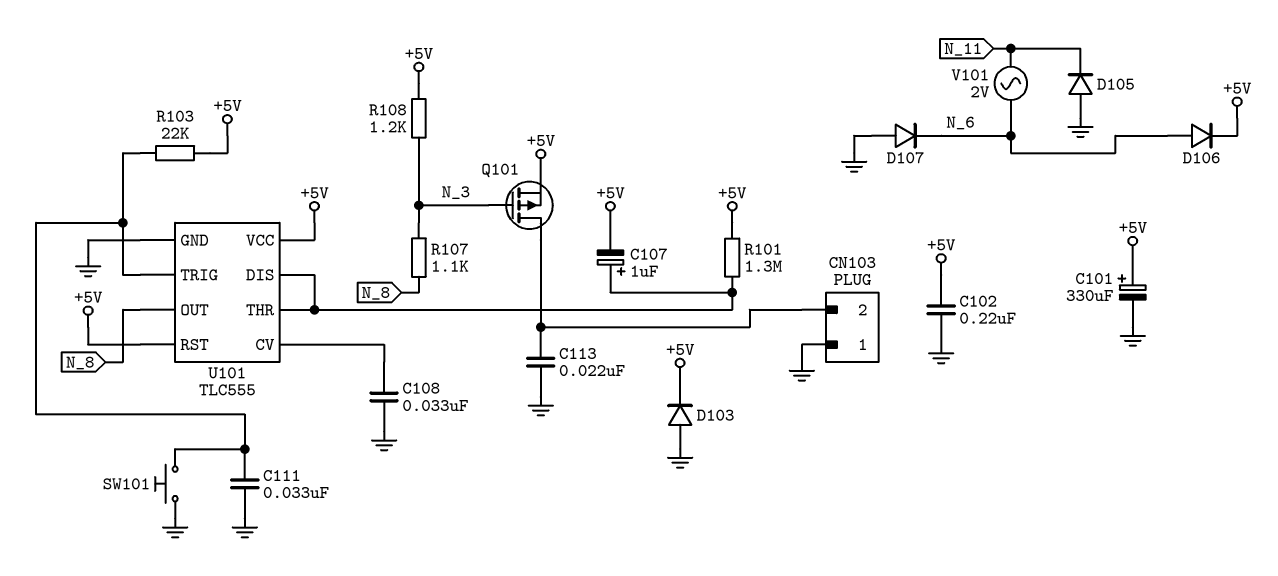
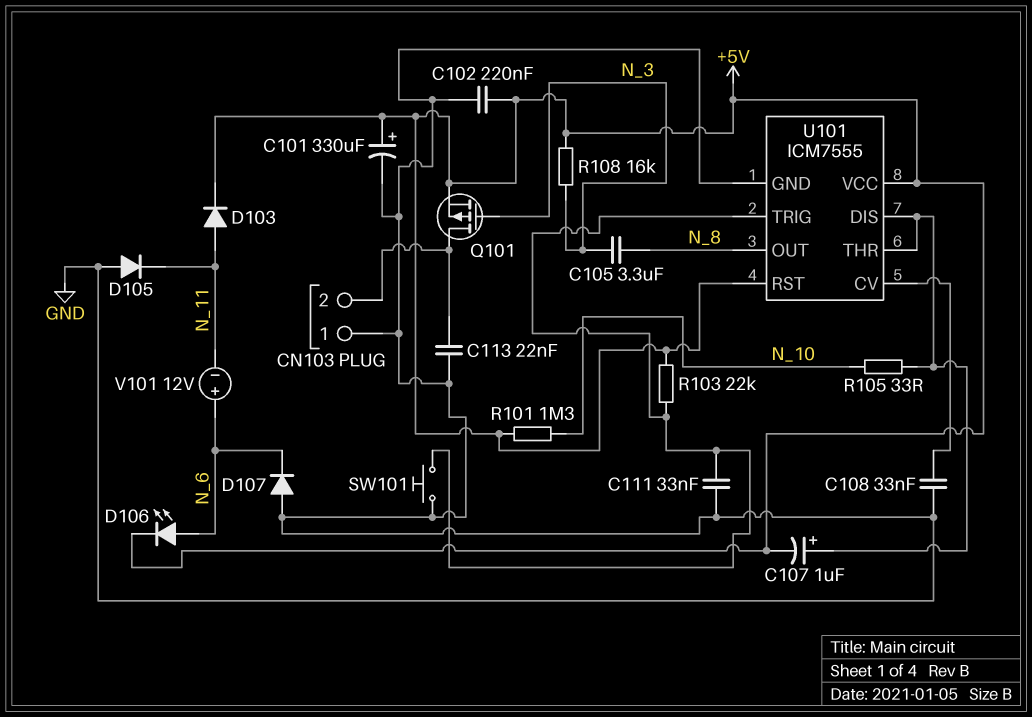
C105: none -> 3.3uF (N_3, N_8)
D103: diode (A GND, K +5V) -> diode (A N_11, K +5V)
D106: diode (A N_6, K +5V) -> LED (A N_6, K +5V)
R101: 1.3M (+5V, U101/DIS) -> 1.3M (+5V, N_10)
R105: none -> 33 (N_10, U101/DIS)
R107: 1.1k (N_3, N_8) -> none
R108: 1.2k (+5V, N_3) -> 16k (+5V, N_3)
U101: TLC555 -> ICM7555
V101: AC 2V (N_6, N_11) -> 12V (plus N_6, minus N_11)

